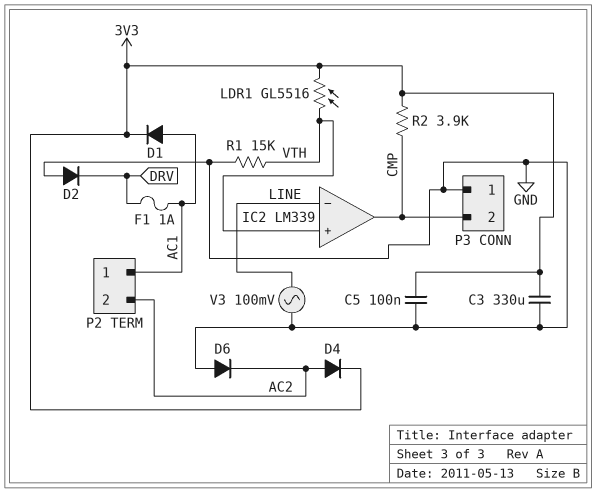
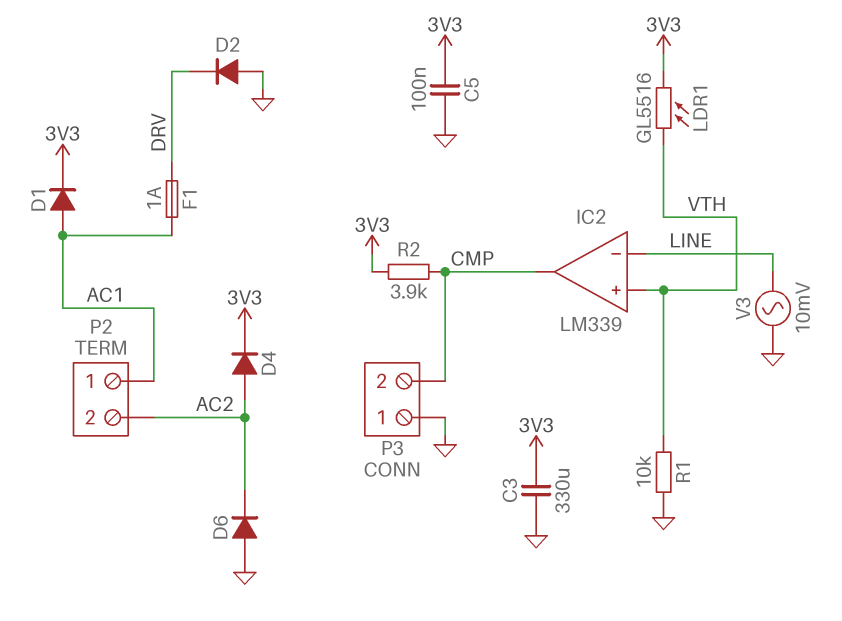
R1: 15k (GND, VTH) -> 10k (GND, VTH)
V3: AC 100mV (GND, LINE) -> AC 10mV (GND, LINE)

